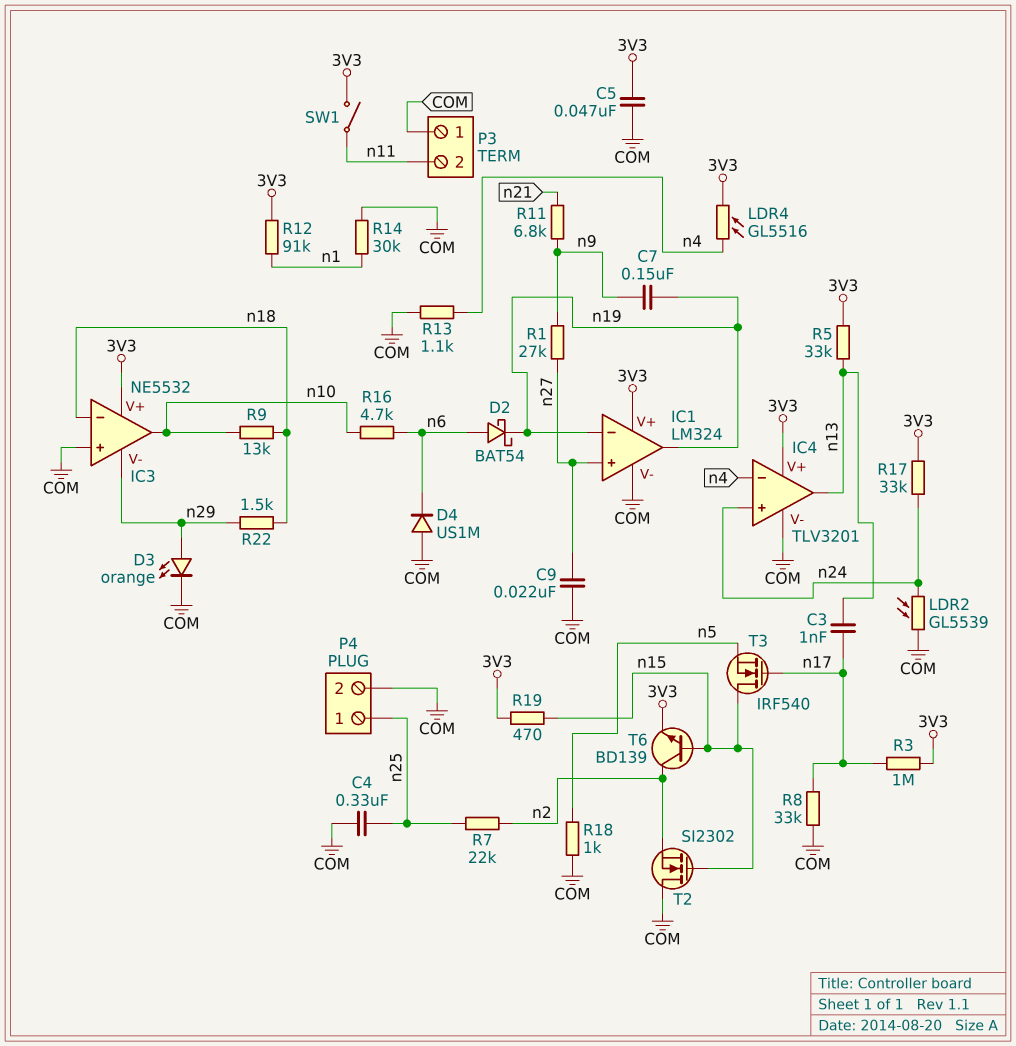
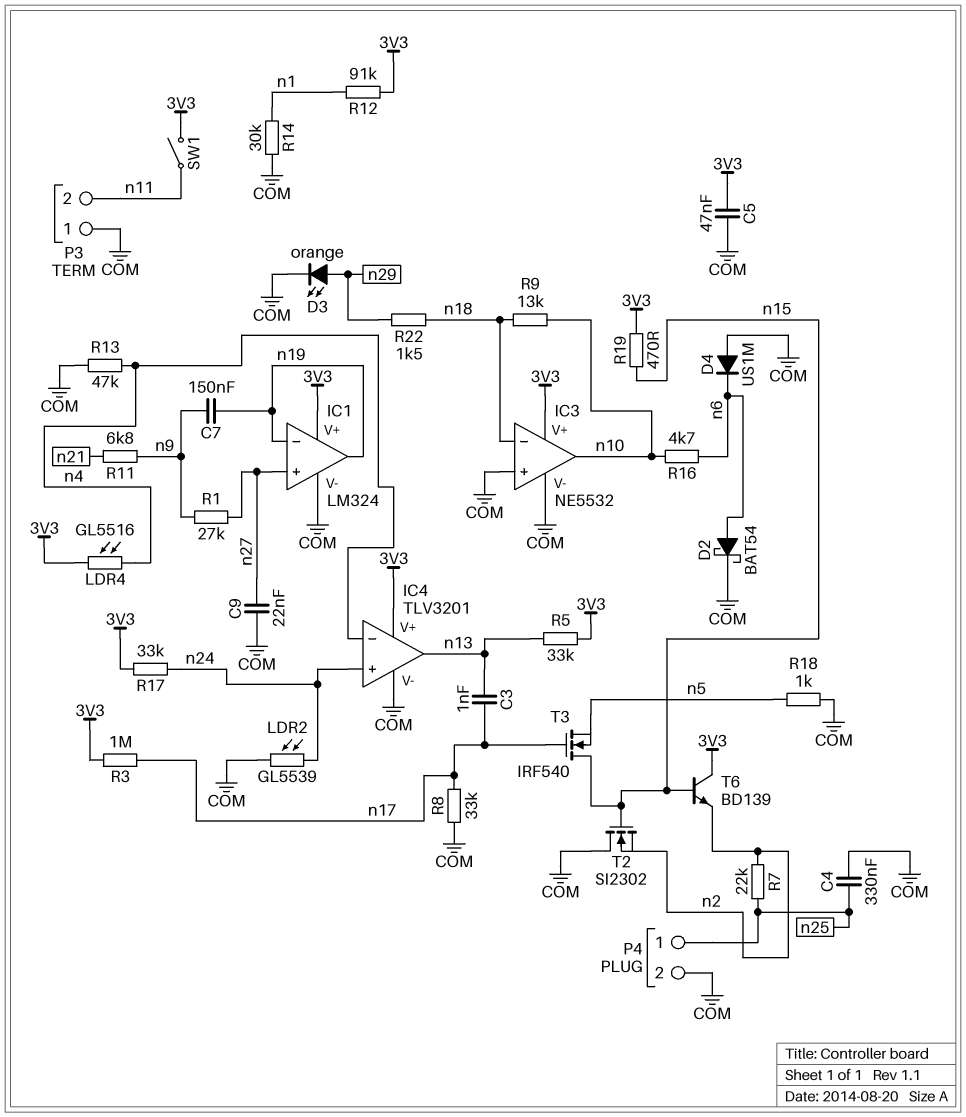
D2: schottky BAT54 (A n6, K n19) -> schottky BAT54 (A n6, K COM)
IC3 pin V-: n29 -> COM
R13: 1.1k (COM, n4) -> 47k (COM, n4)
T6: NPN BD139 (B n15, C n2, E 3V3) -> NPN BD139 (B n15, C 3V3, E n2)

